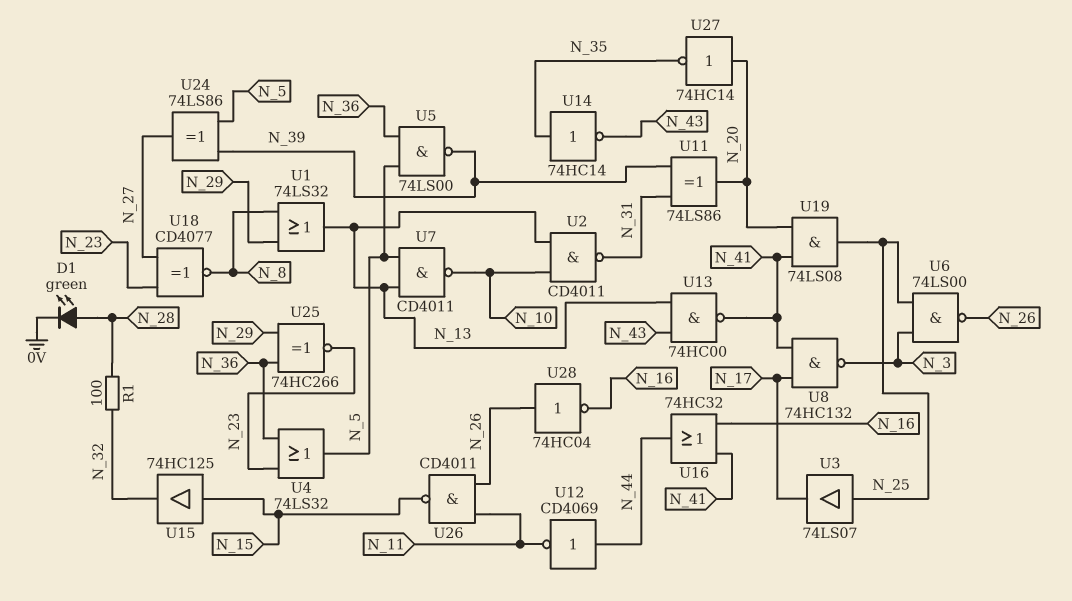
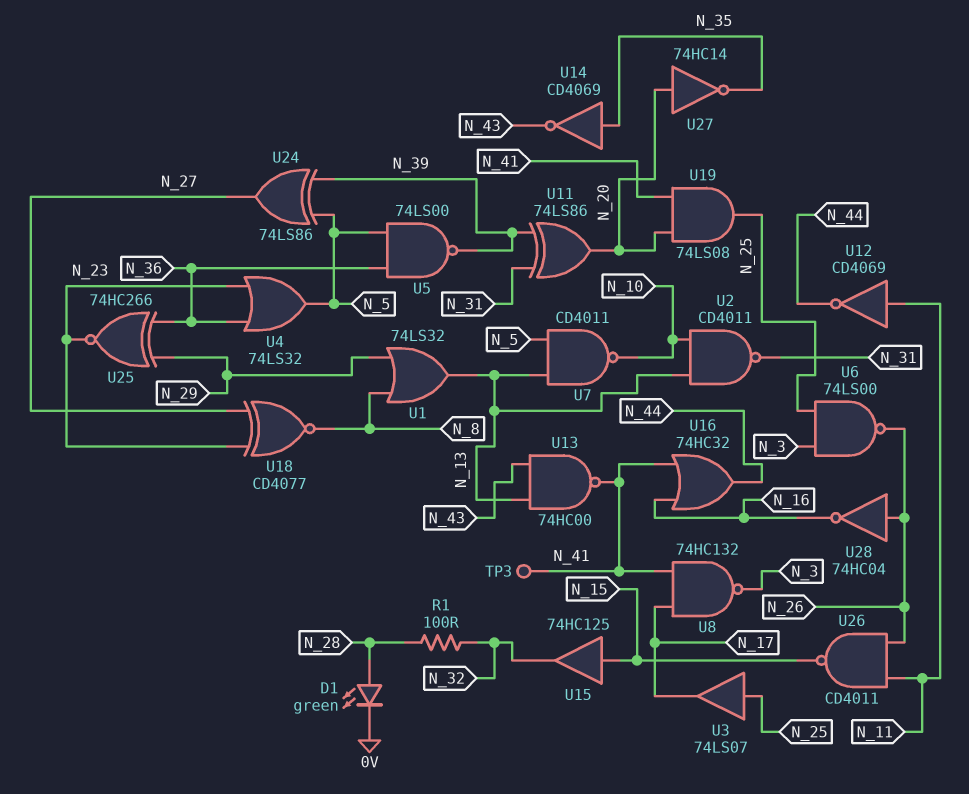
TP3: none -> test point (N_41)
U12: NOT CD4069 (in N_44, out N_11) -> NOT CD4069 (in N_11, out N_44)
U14: NOT 74HC14 (in N_35, out N_43) -> NOT CD4069 (in N_35, out N_43)

